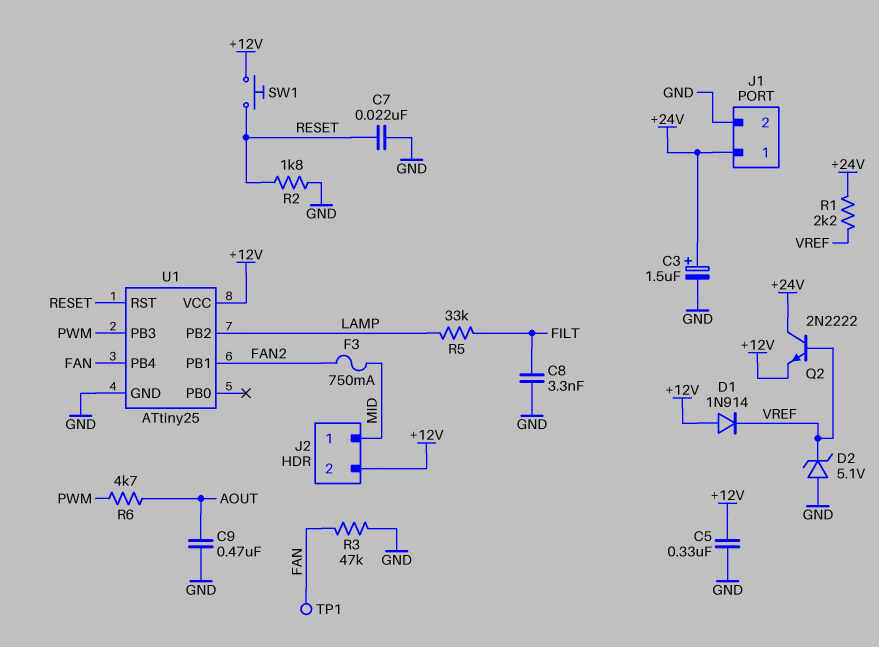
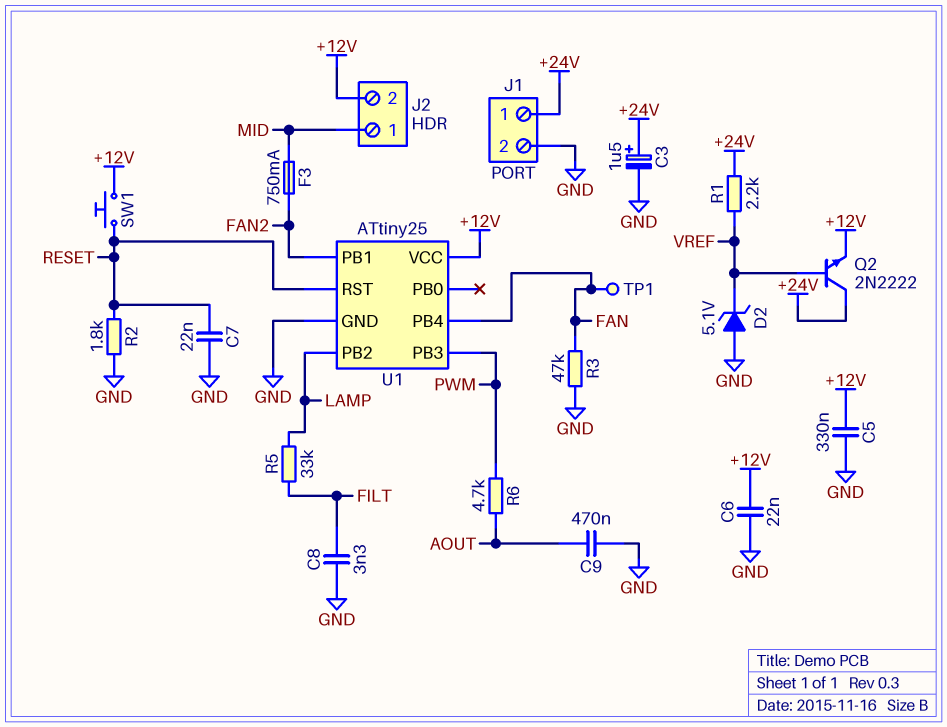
C6: none -> 22nF (+12V, GND)
D1: diode 1N914 (A +12V, K VREF) -> none

